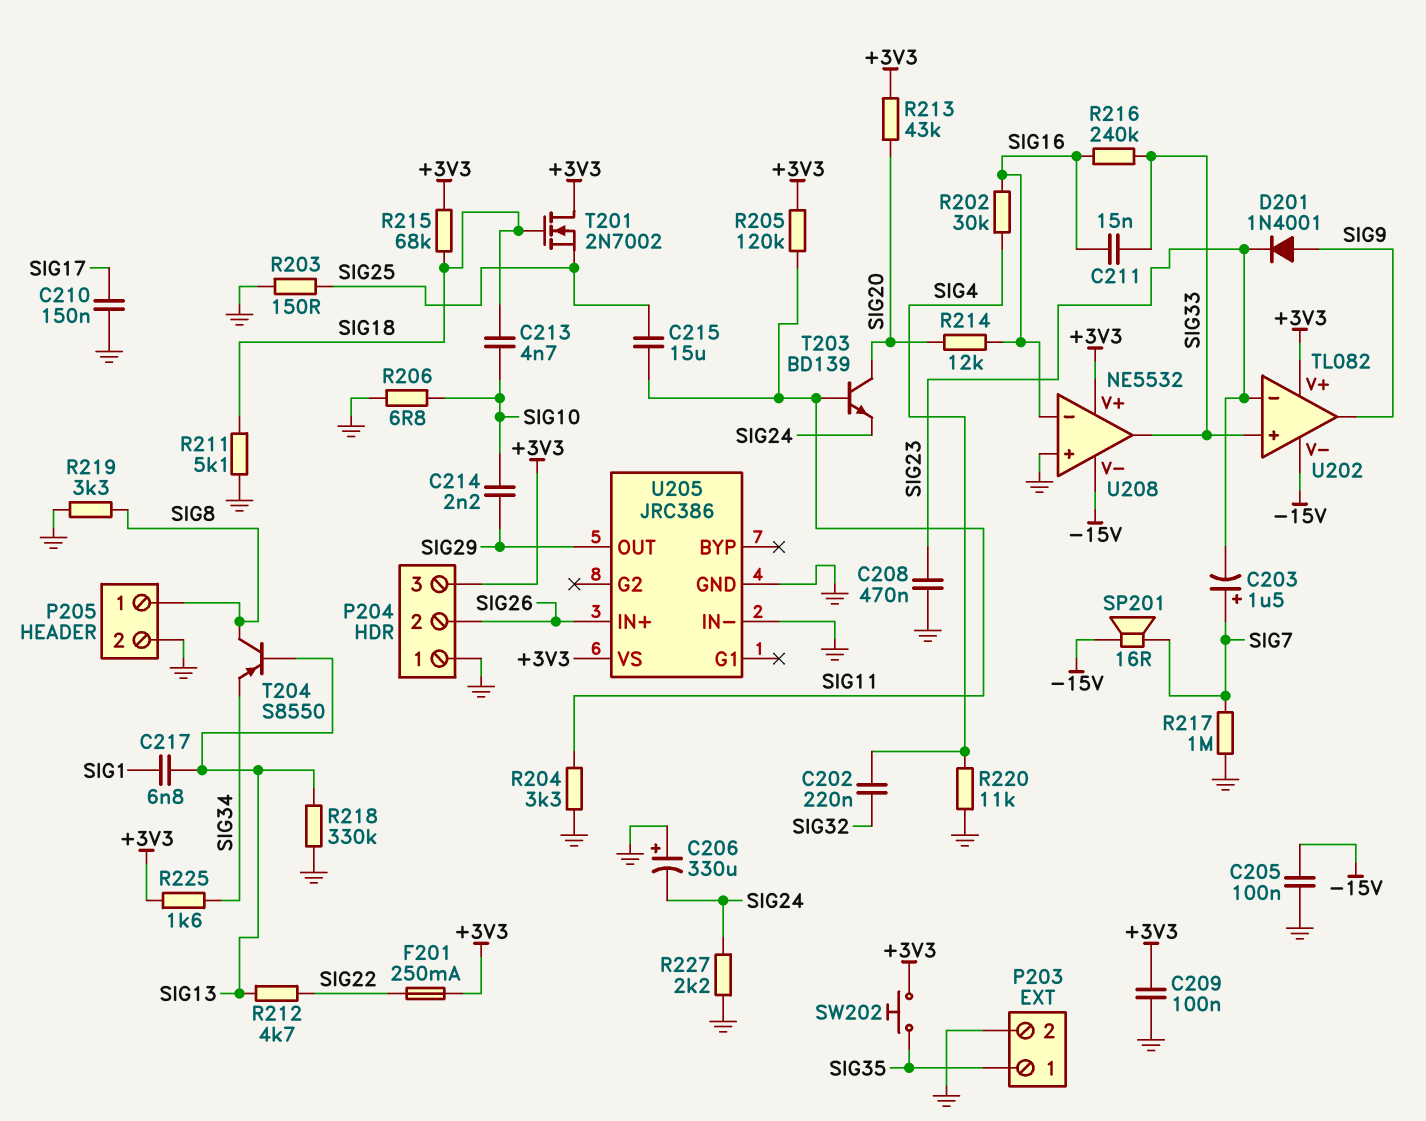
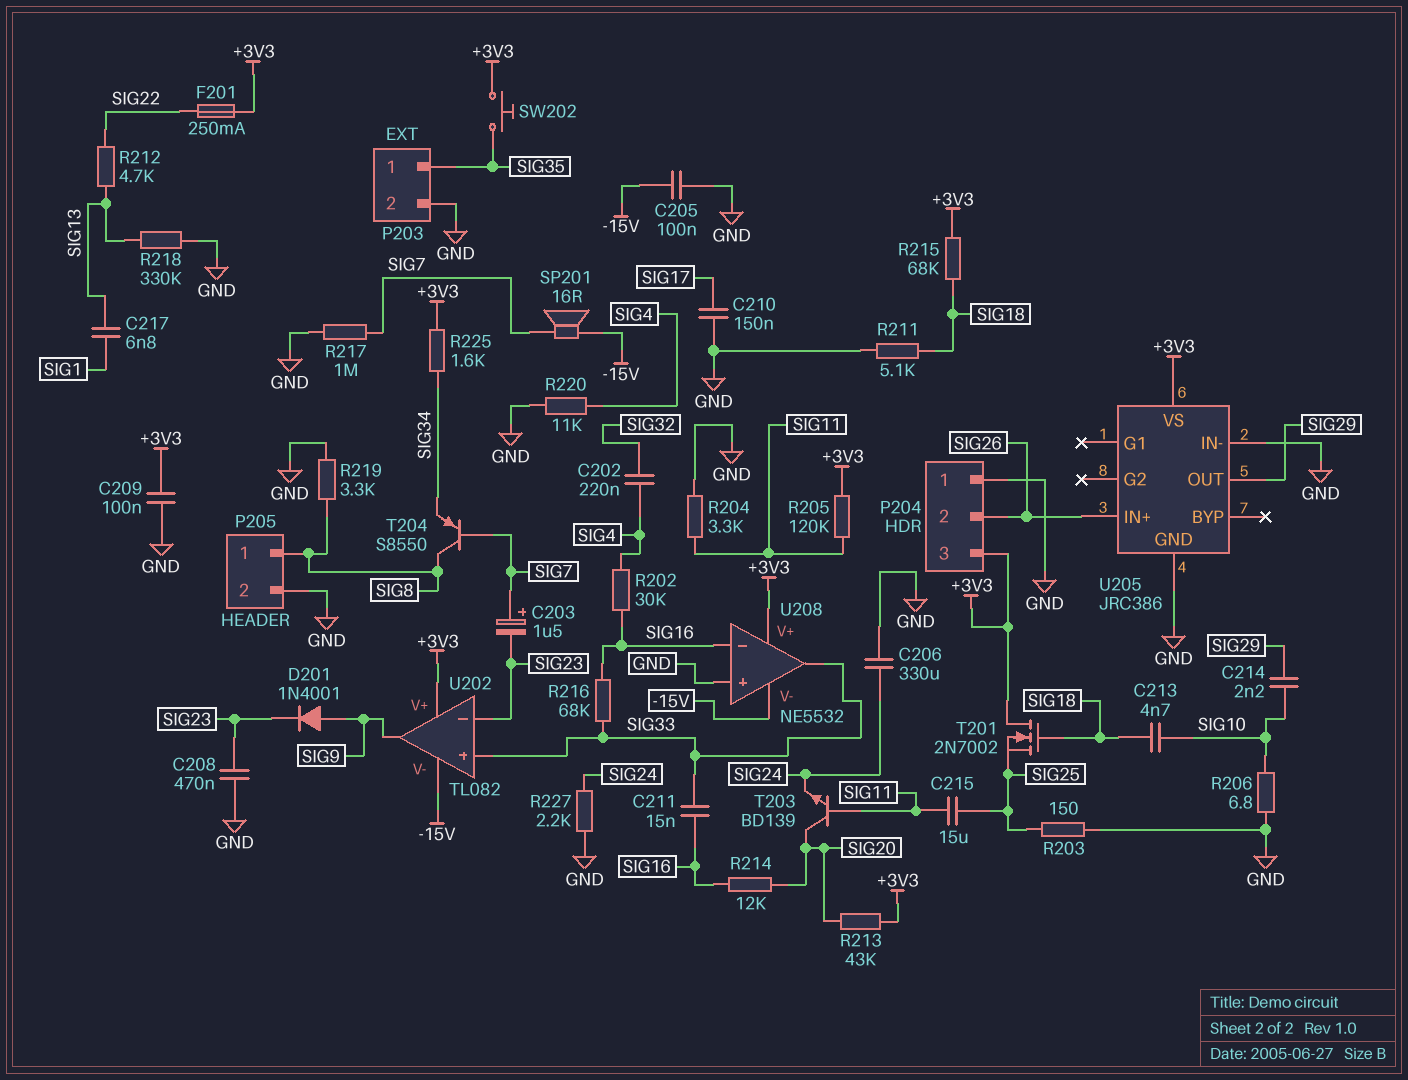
C206: 330uF (plus GND, minus SIG24) -> 330uF (GND, SIG24)
R216: 240k (SIG16, SIG33) -> 68k (SIG16, SIG33)
T204: PNP S8550 (B SIG13, C SIG8, E SIG34) -> PNP S8550 (B SIG7, C SIG8, E SIG34)

